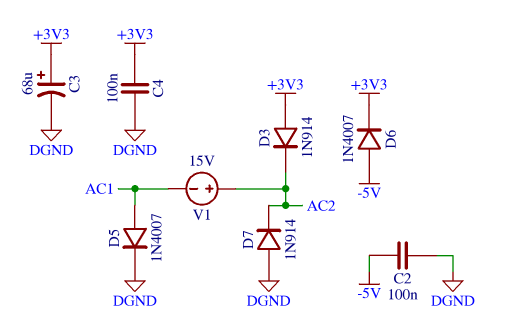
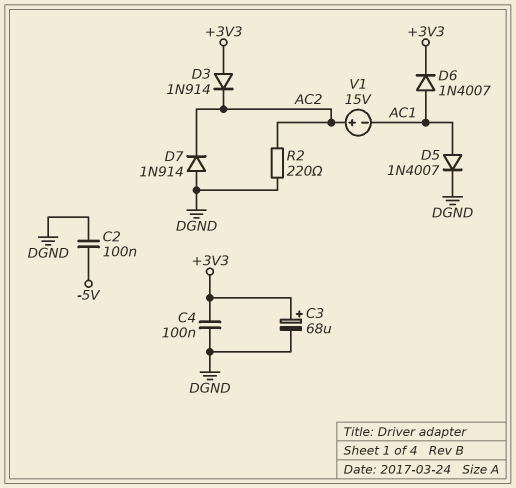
D6: diode 1N4007 (A -5V, K +3V3) -> diode 1N4007 (A AC1, K +3V3)
R2: none -> 220 (AC2, DGND)

